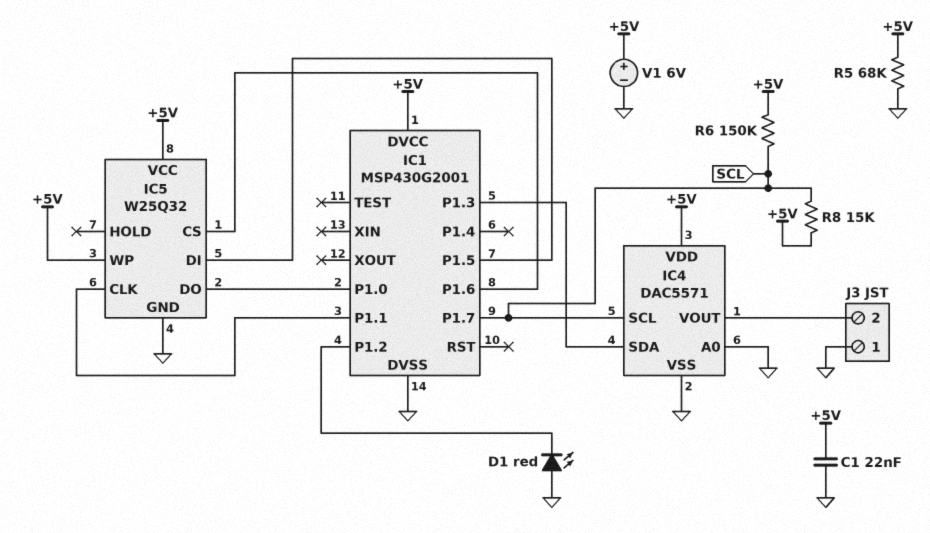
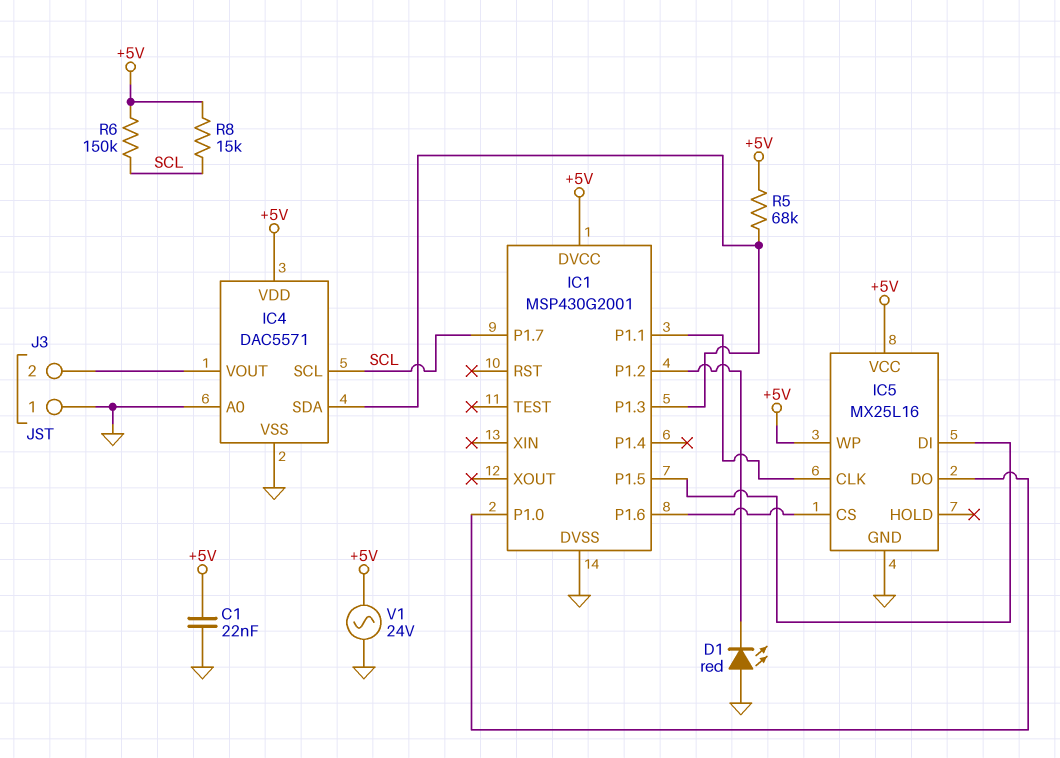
IC5: W25Q32 -> MX25L16
R5: 68k (+5V, GND) -> 68k (+5V, IC1/P1.3)
V1: 6V (plus +5V, minus GND) -> AC 24V (+5V, GND)

